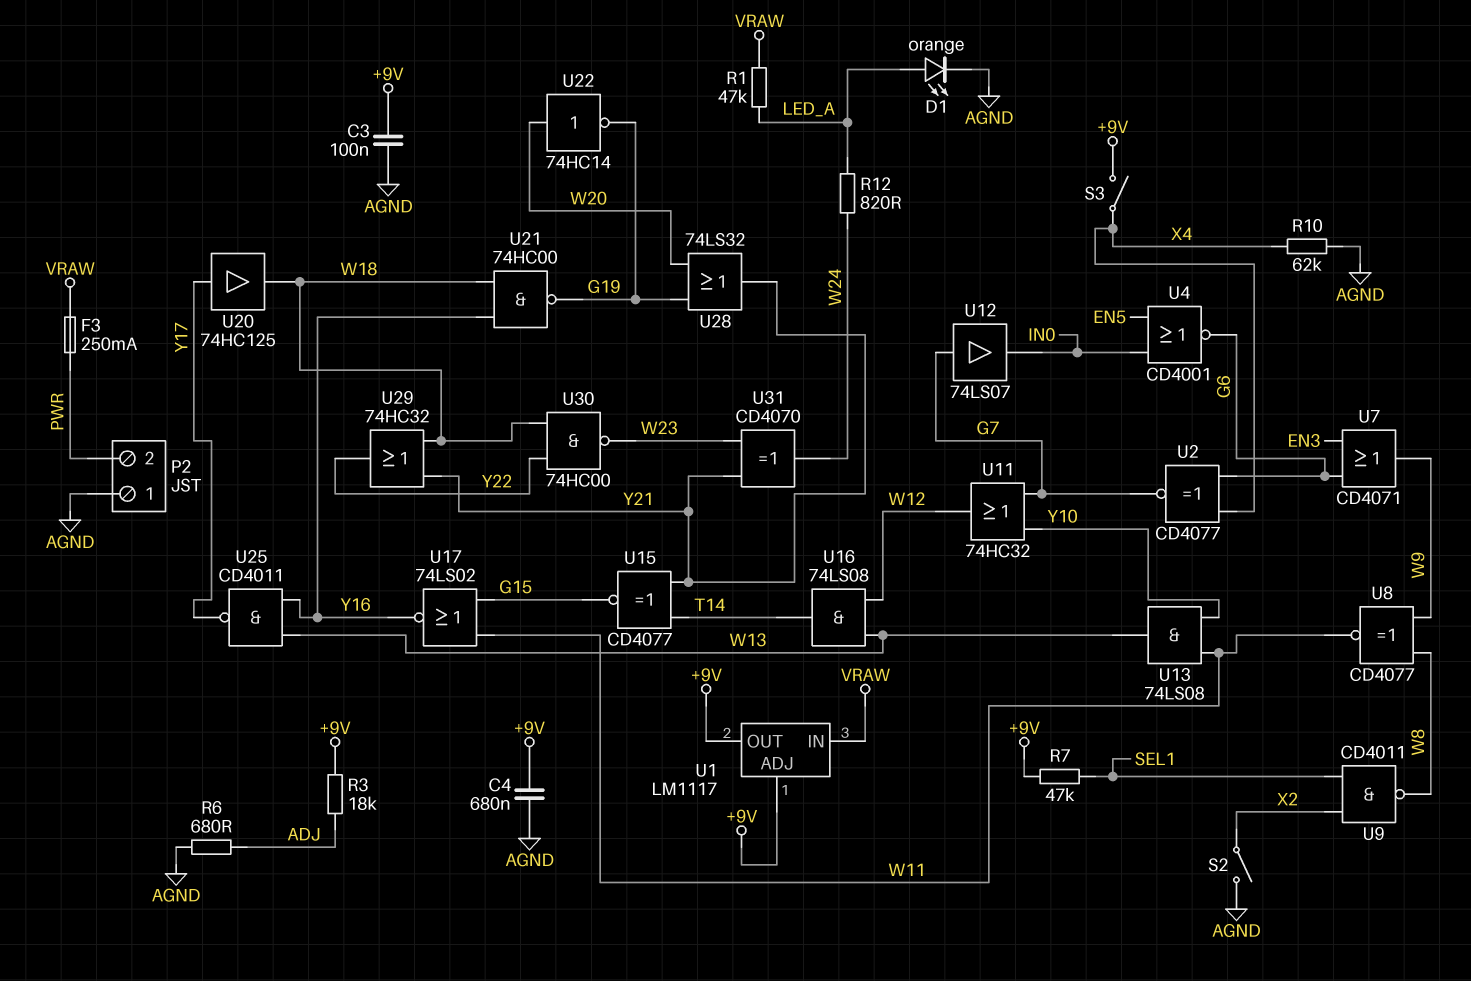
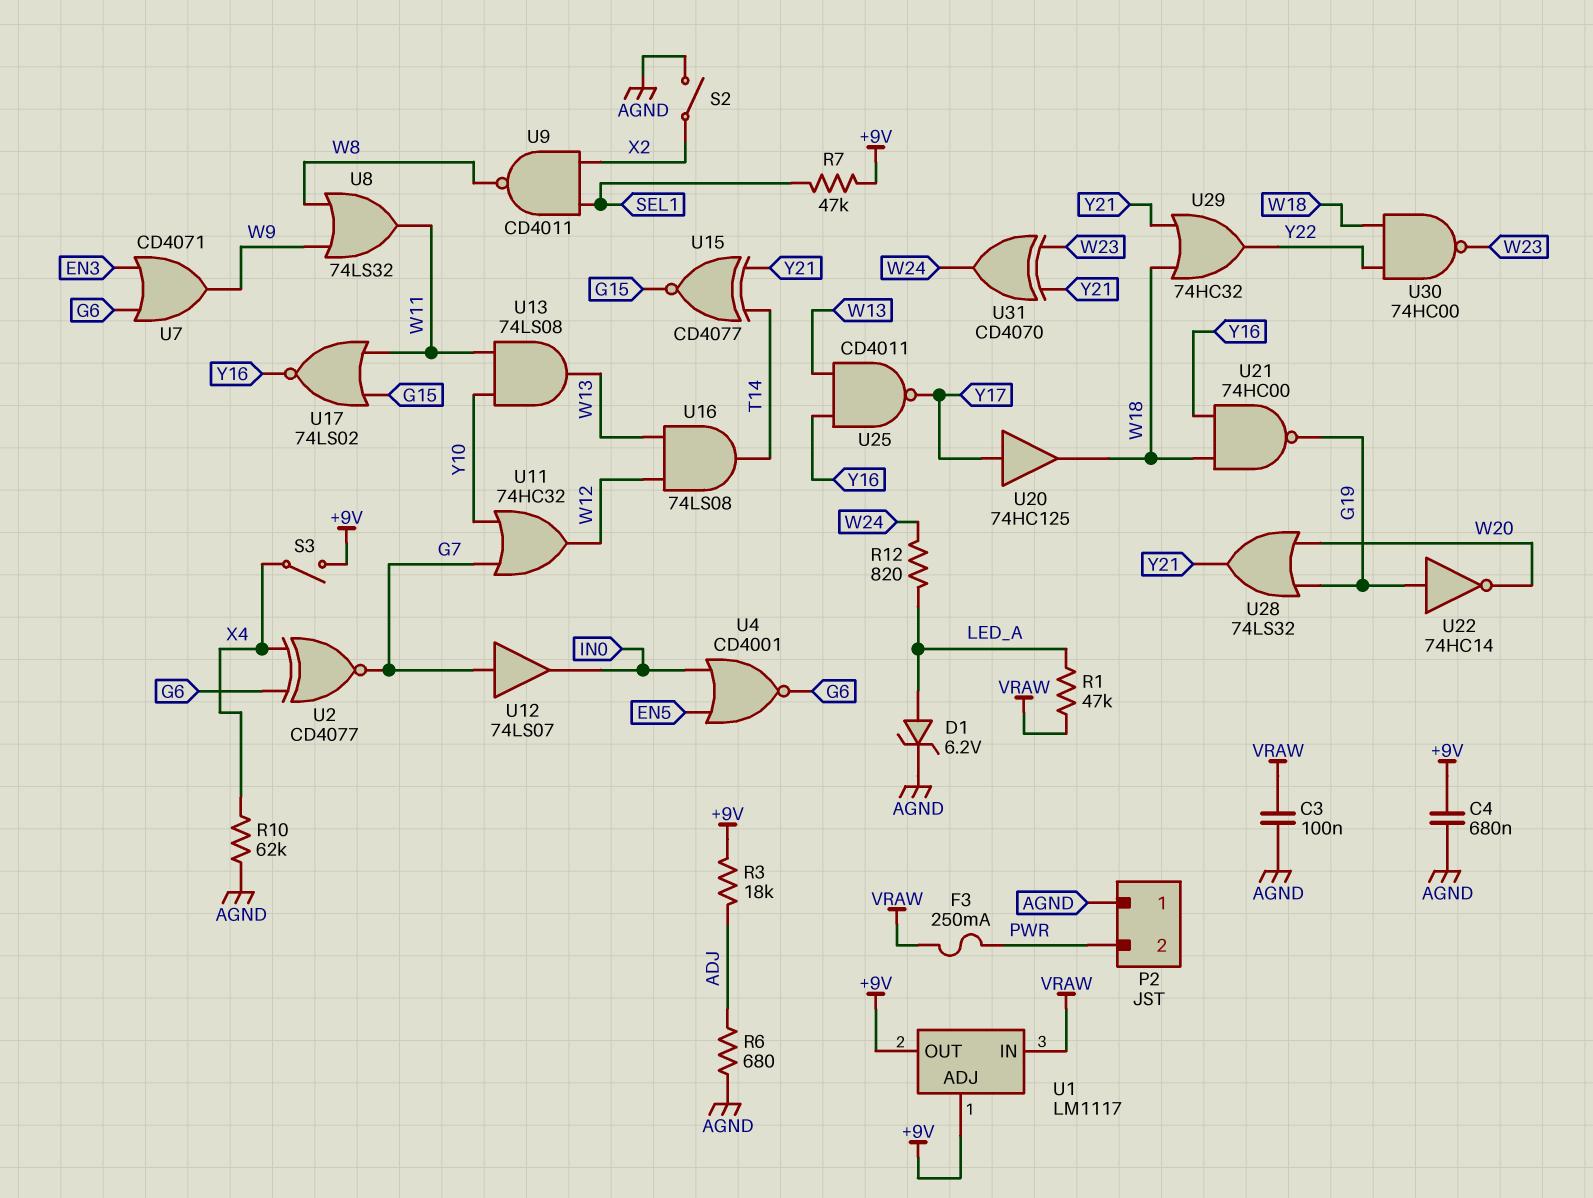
C3: 100nF (+9V, AGND) -> 100nF (AGND, VRAW)
D1: LED orange (A LED_A, K AGND) -> zener 6.2V (A LED_A, K AGND)
U8: XNOR CD4077 (in W8, in W9, out W11) -> OR 74LS32 (in W8, in W9, out W11)
U22: NOT 74HC14 (in W20, out G19) -> NOT 74HC14 (in G19, out W20)

